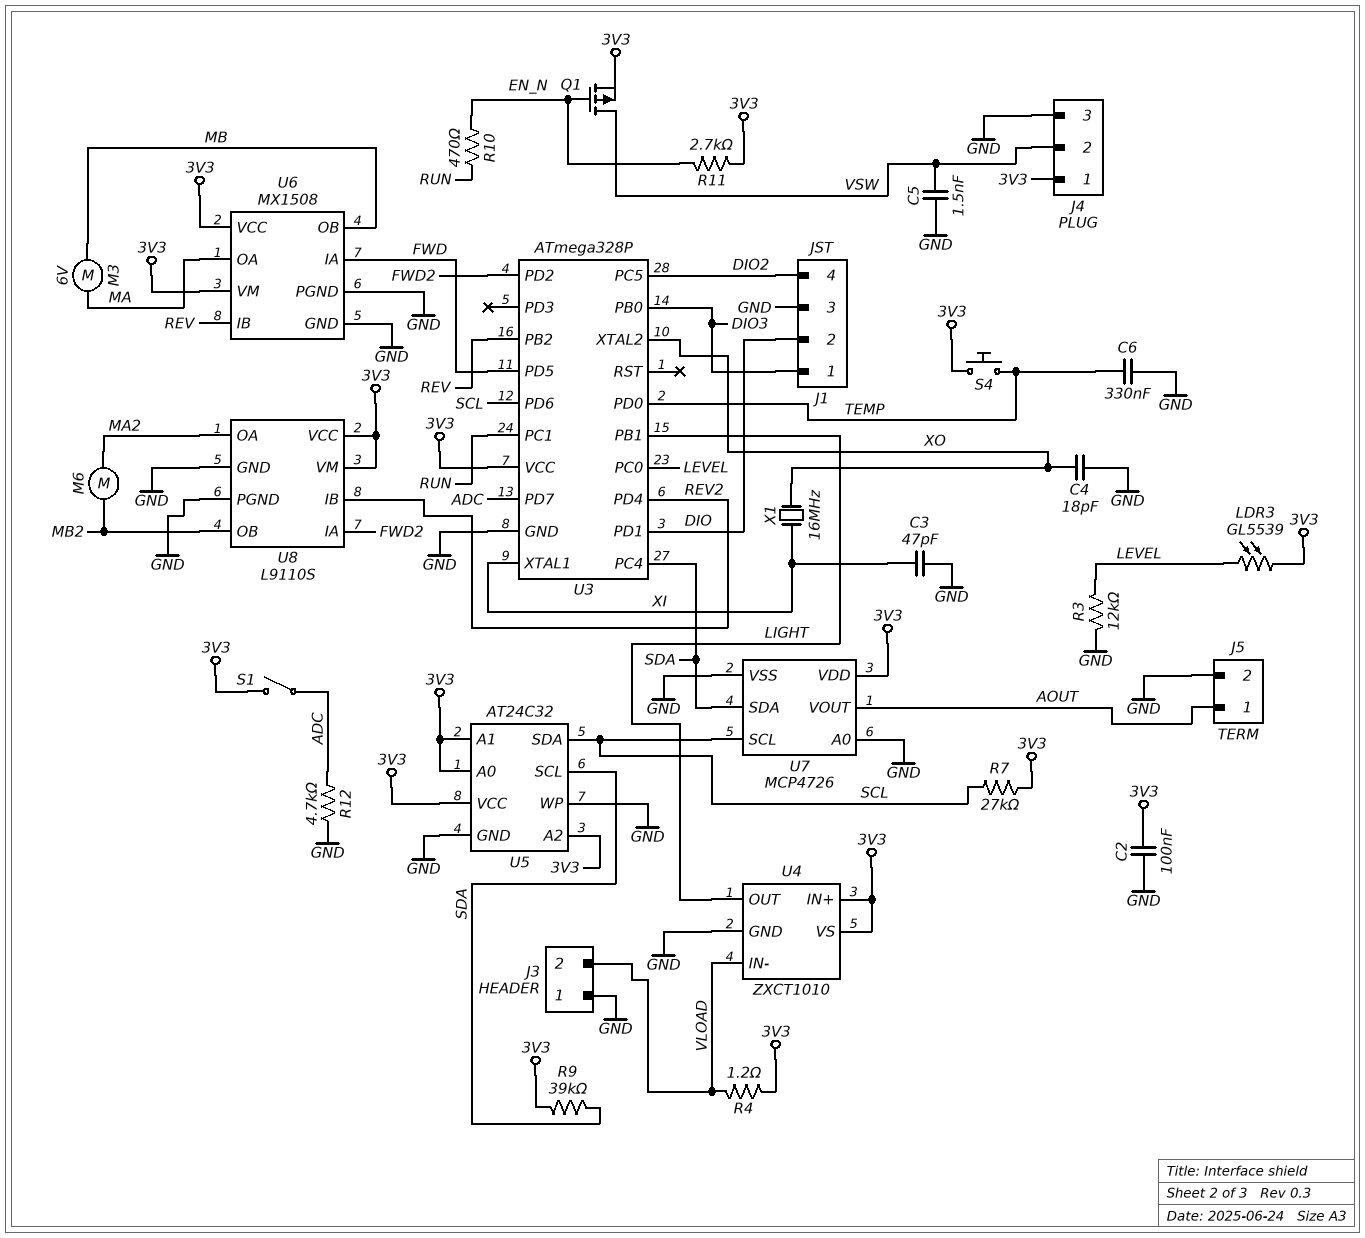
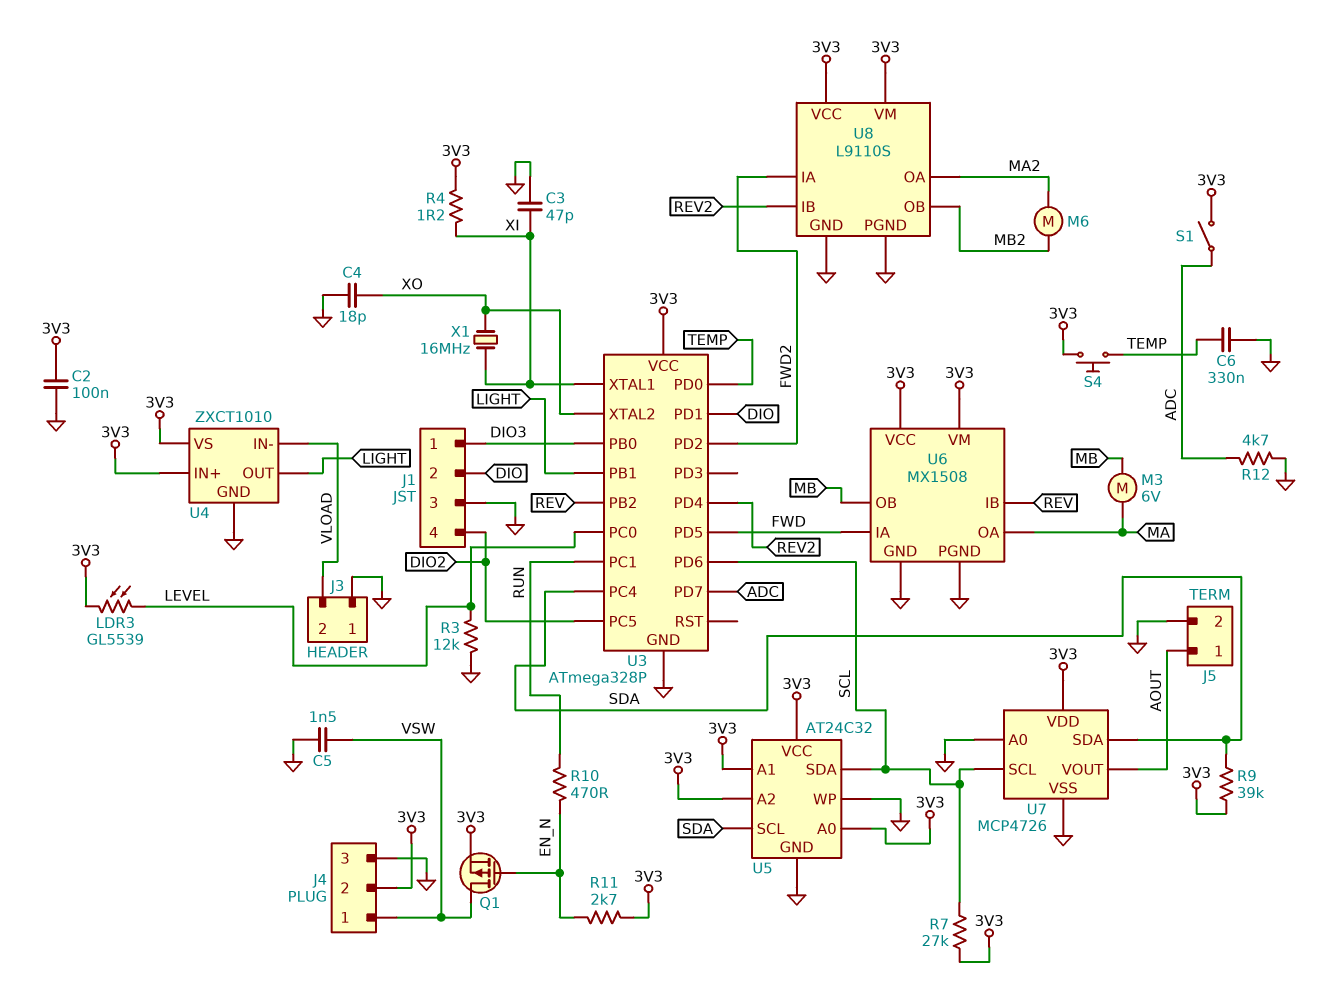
J4 pin 1: 3V3 -> VSW
J4 pin 2: VSW -> 3V3
R4: 1.2 (3V3, VLOAD) -> 1.2 (3V3, XI)

